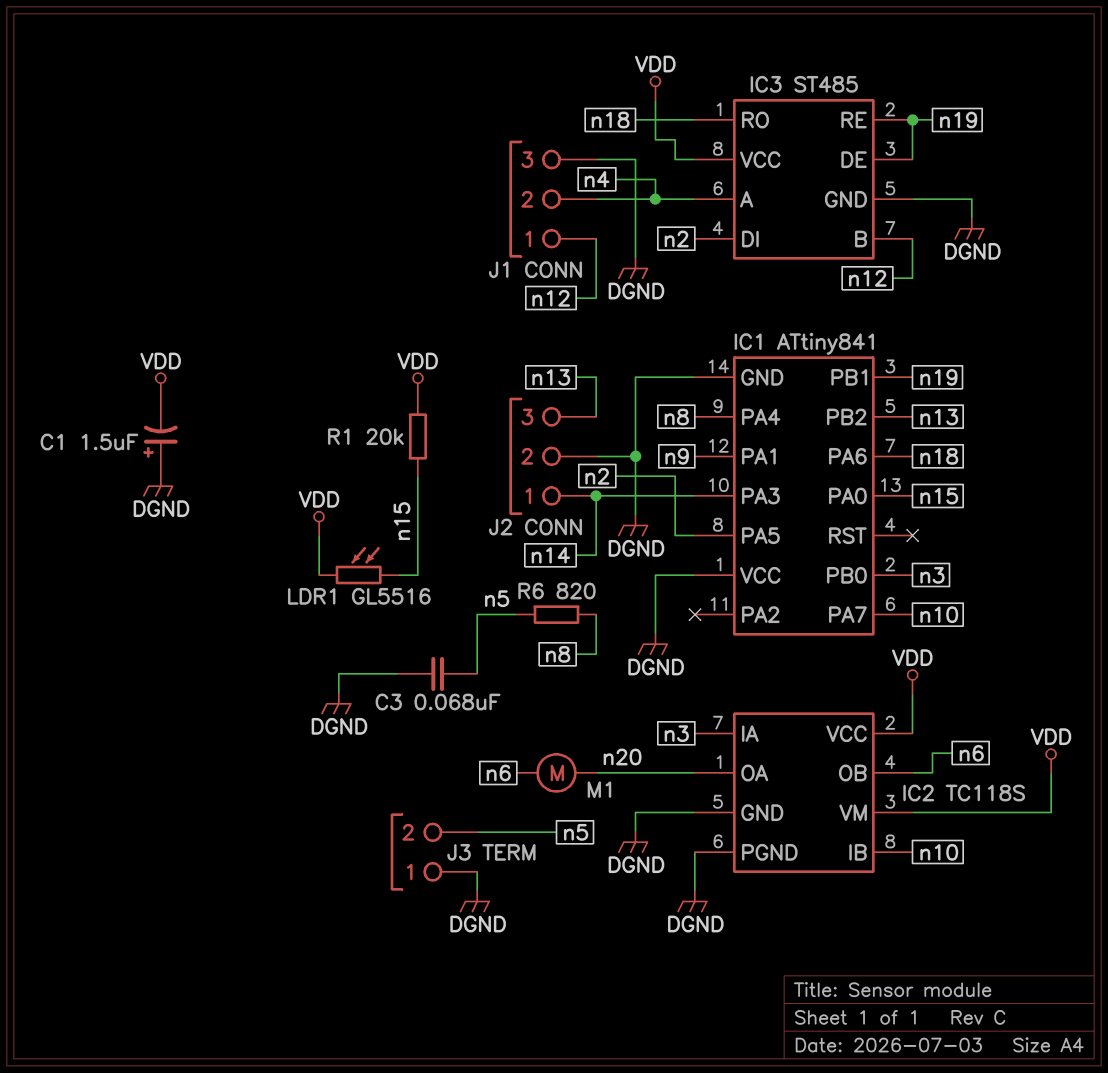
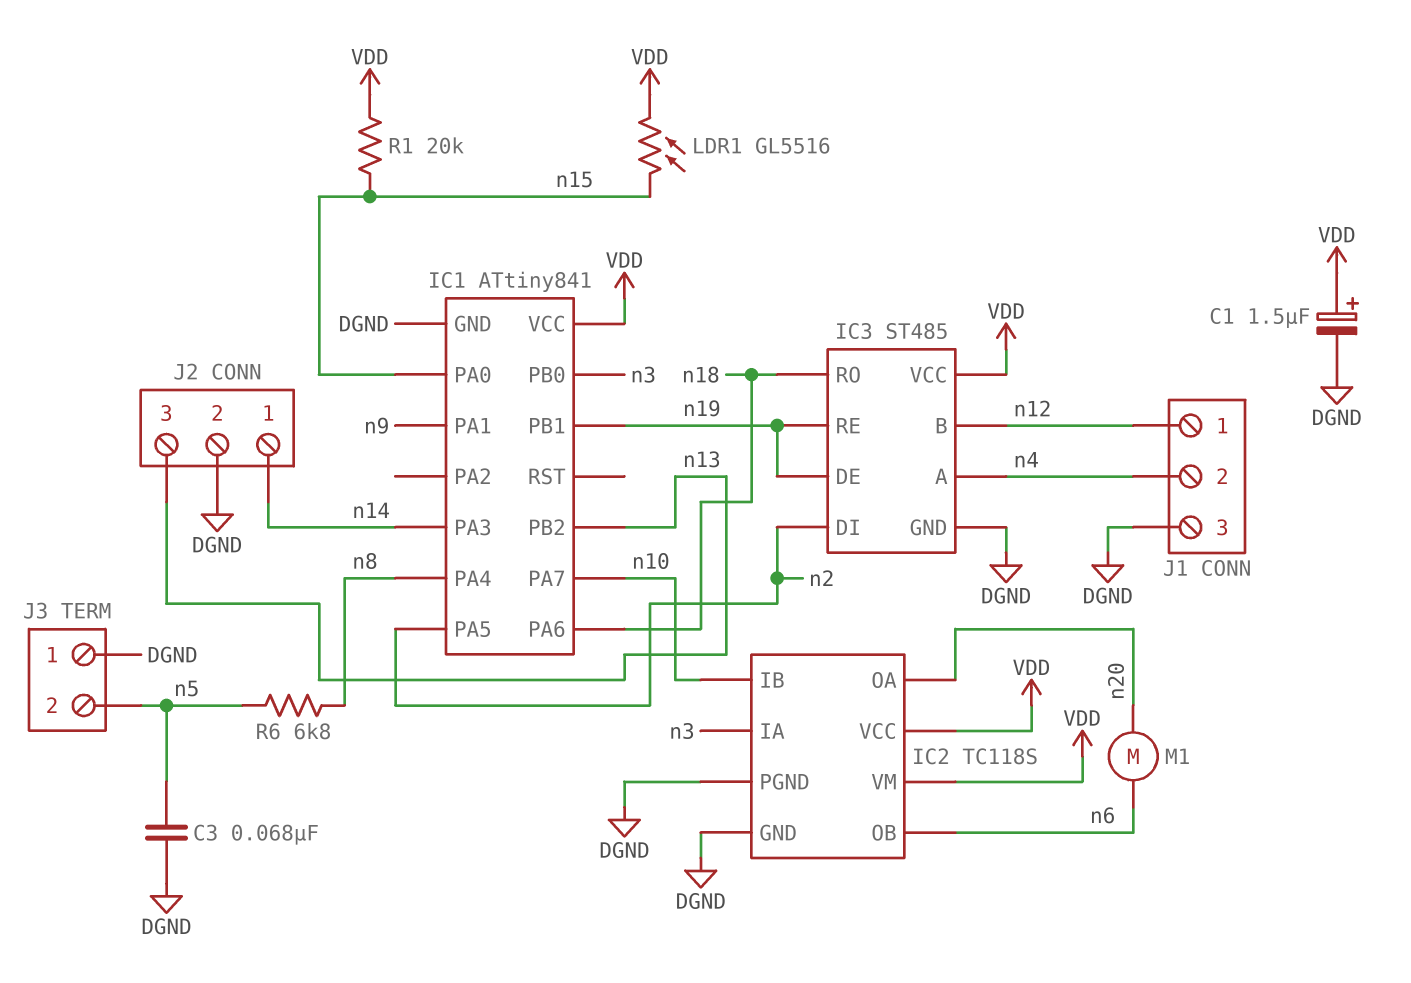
C1: 1.5uF (plus DGND, minus VDD) -> 1.5uF (plus VDD, minus DGND)
IC1 pin VCC: DGND -> VDD
R6: 820 (n5, n8) -> 6.8k (n5, n8)

